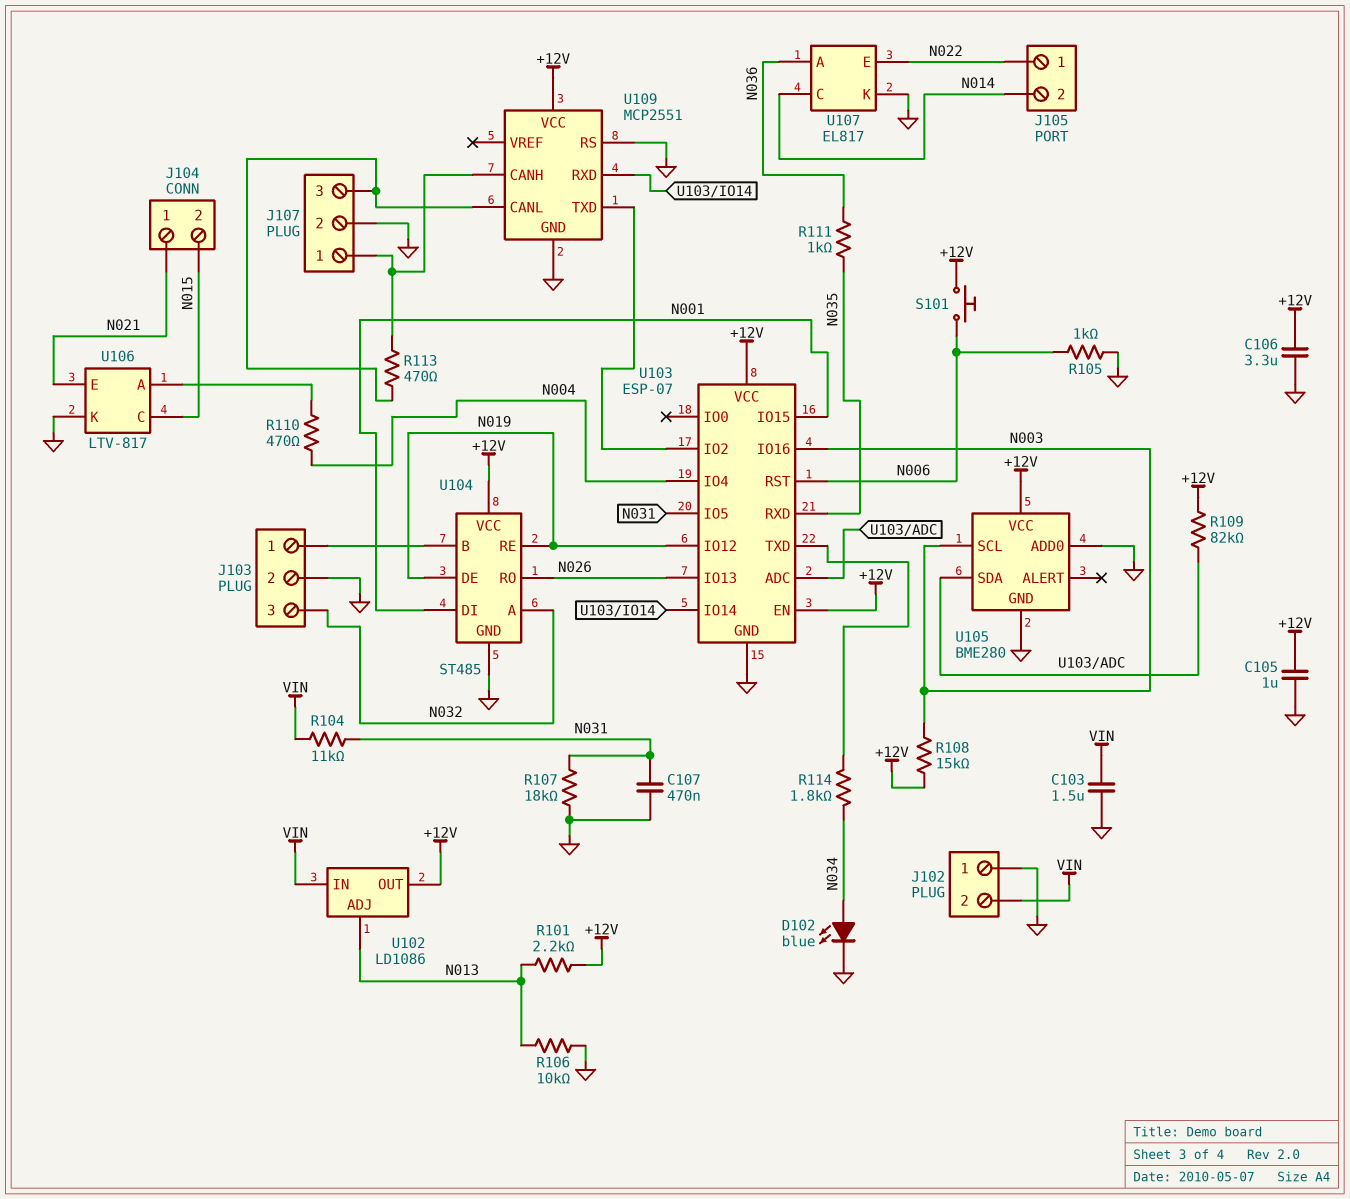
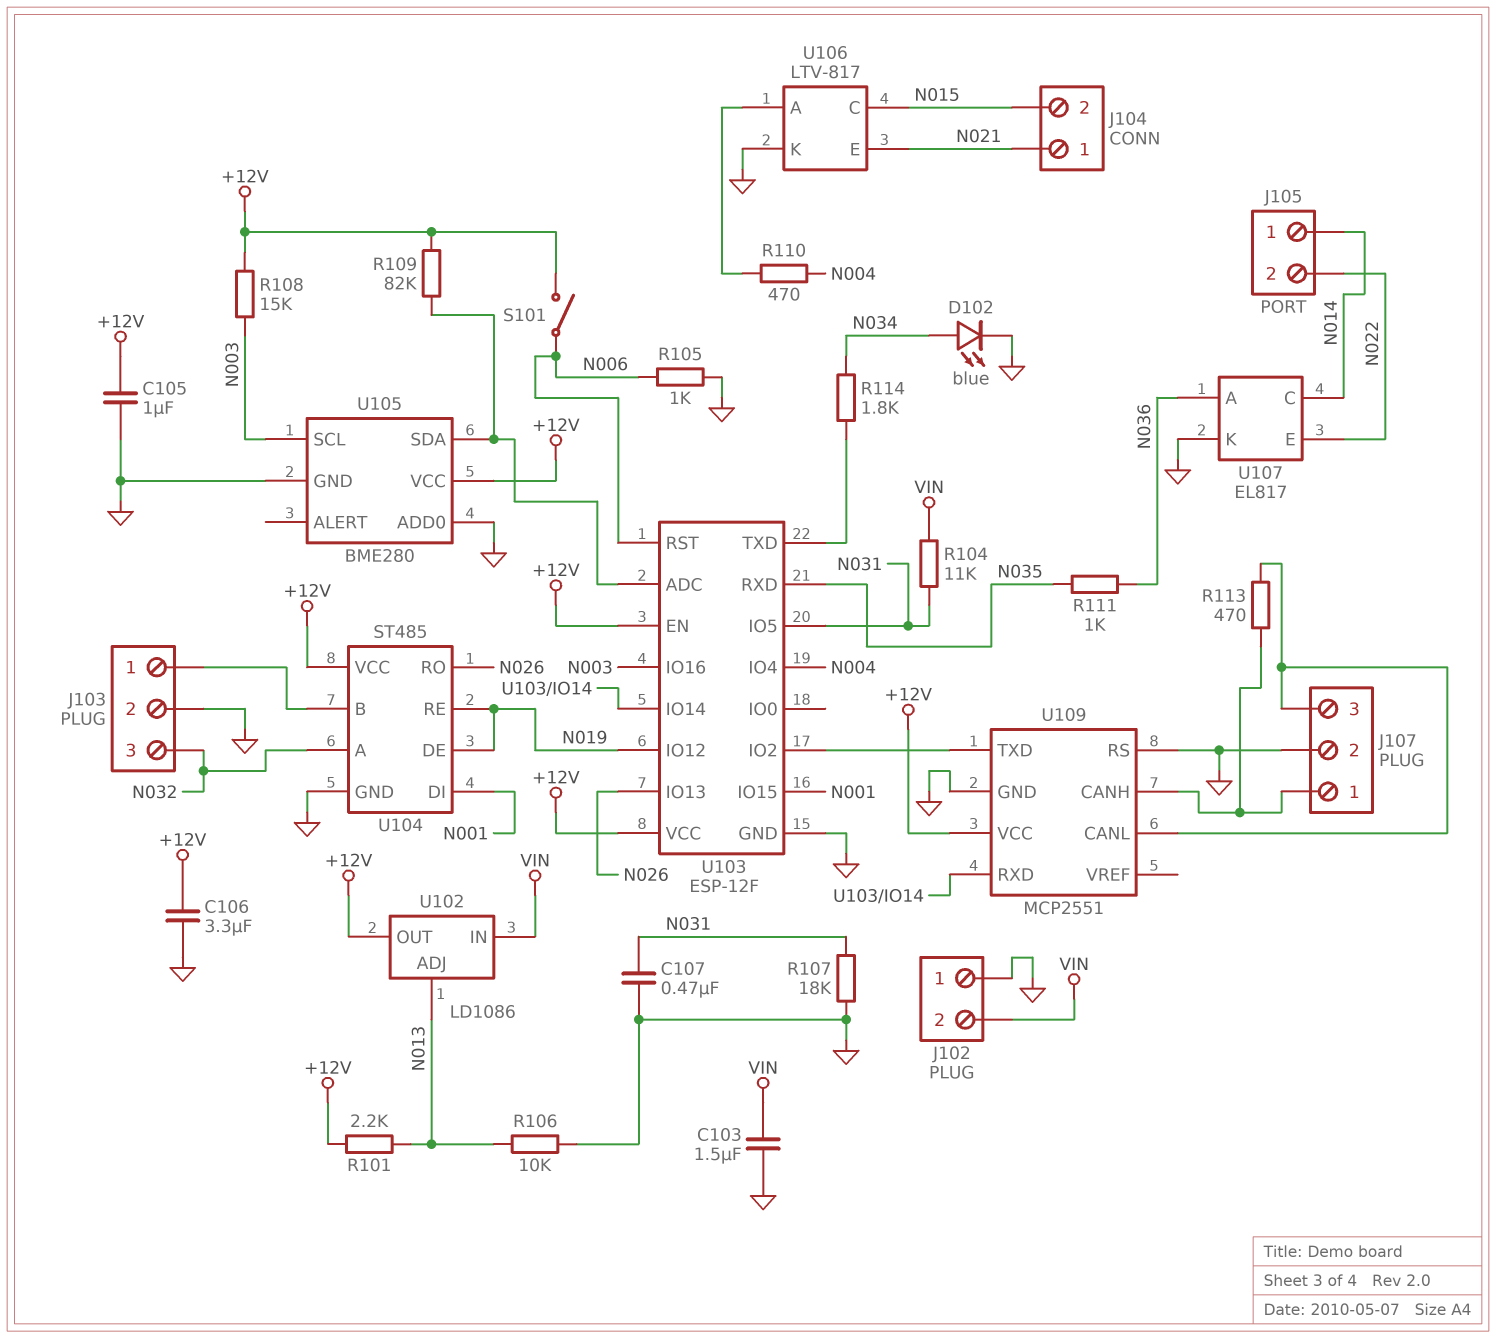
J105 pin 1: N022 -> N014
J105 pin 2: N014 -> N022
S101: button (+12V, N006) -> switch (+12V, N006)
U103: ESP-07 -> ESP-12F

